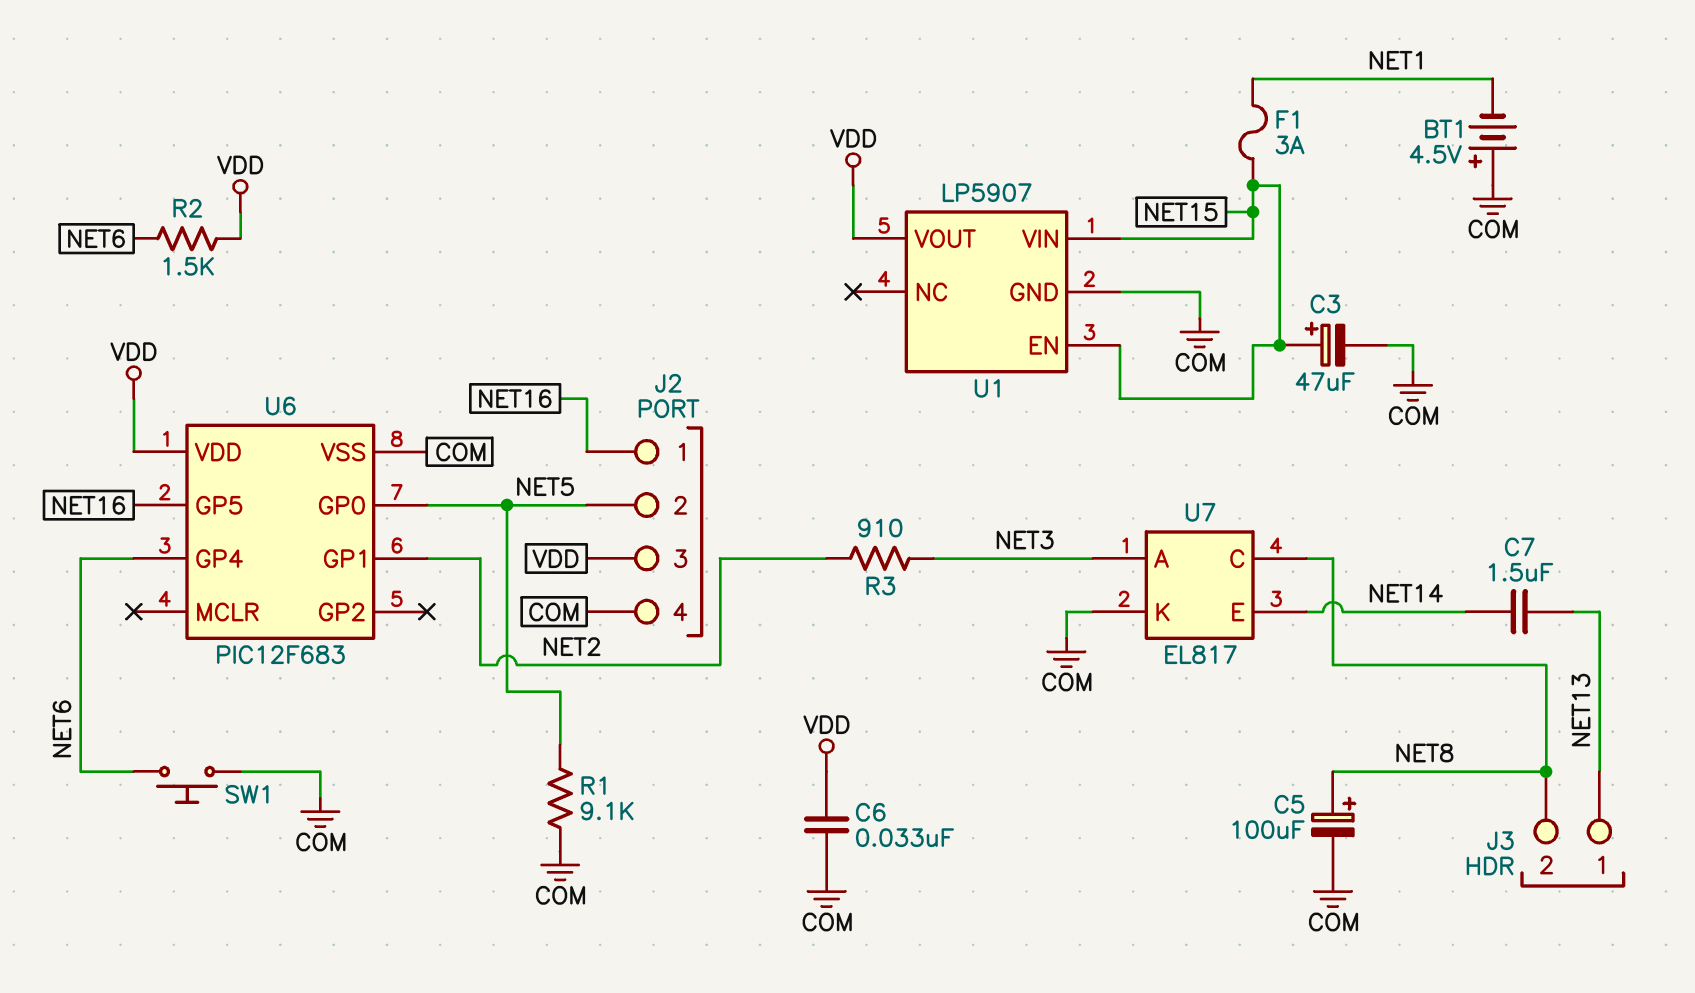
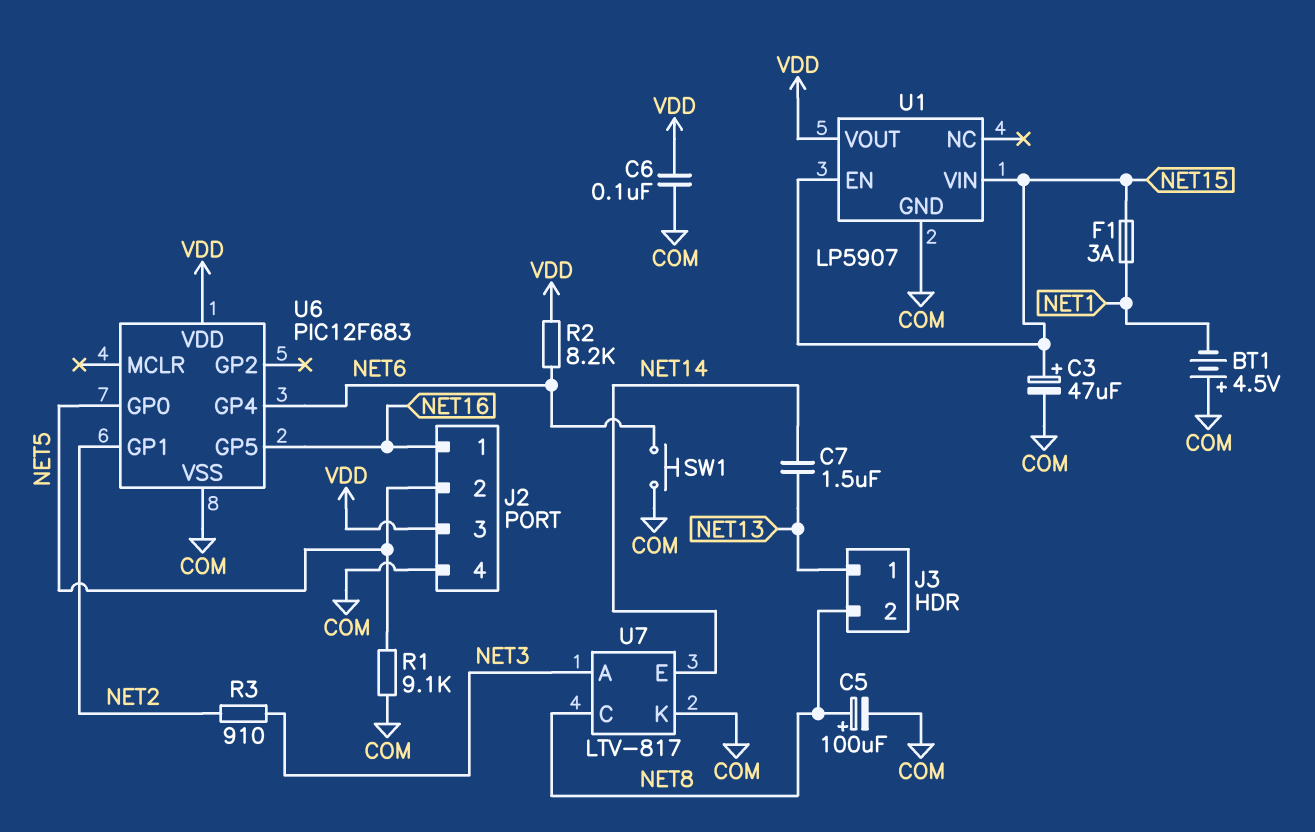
C6: 33nF (COM, VDD) -> 100nF (COM, VDD)
R2: 1.5k (NET6, VDD) -> 8.2k (NET6, VDD)
U7: EL817 -> LTV-817

